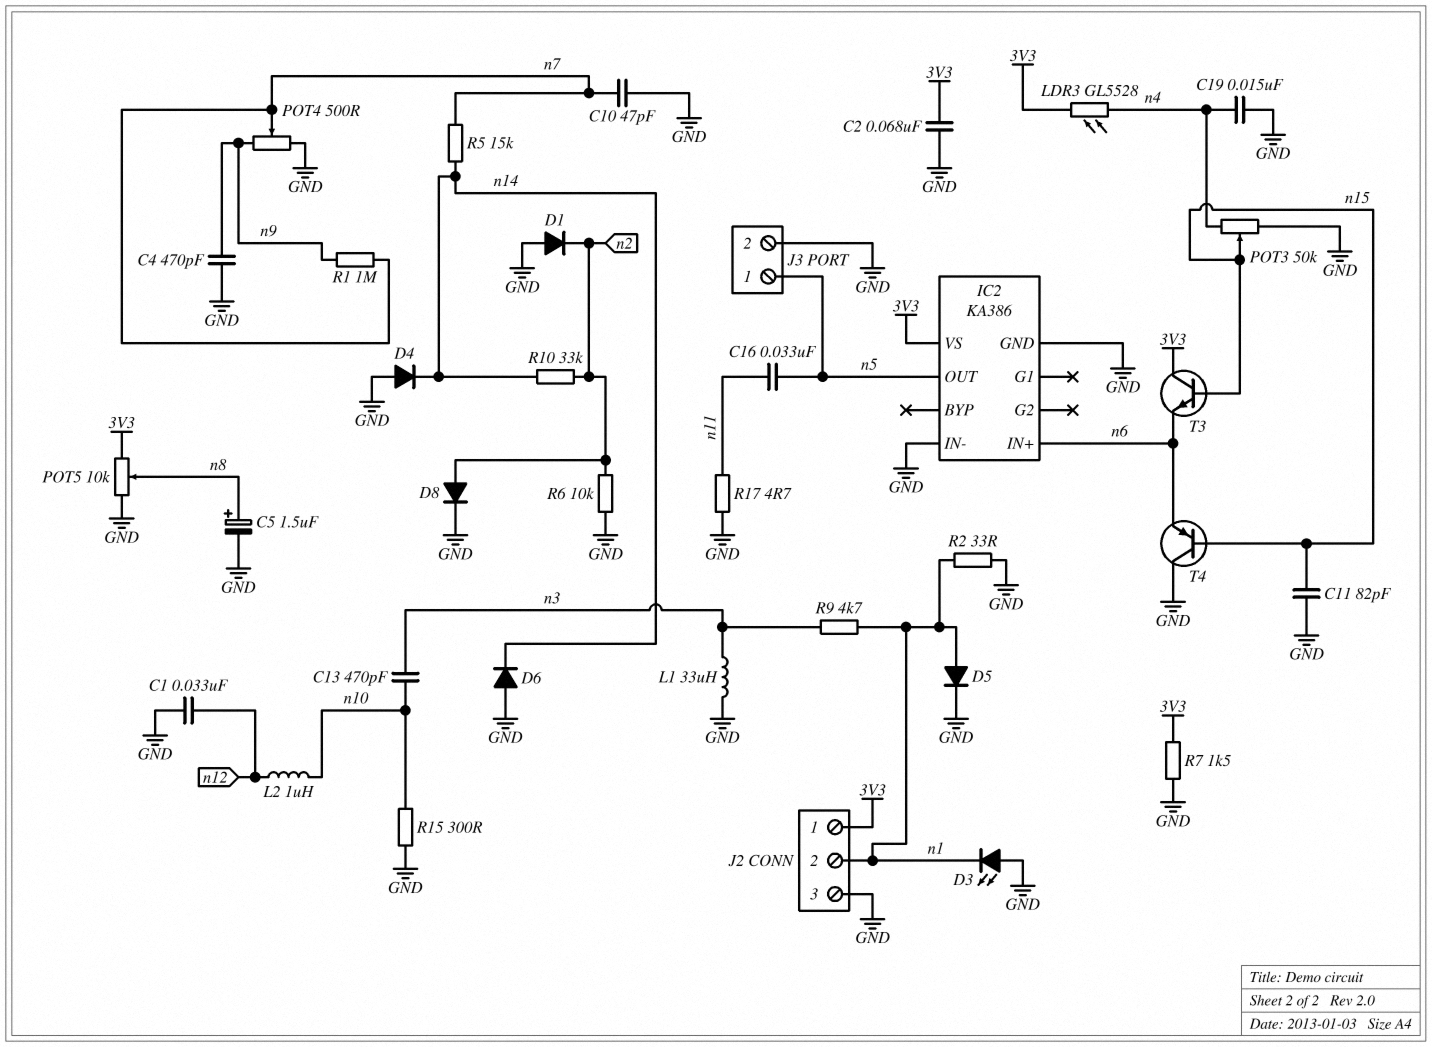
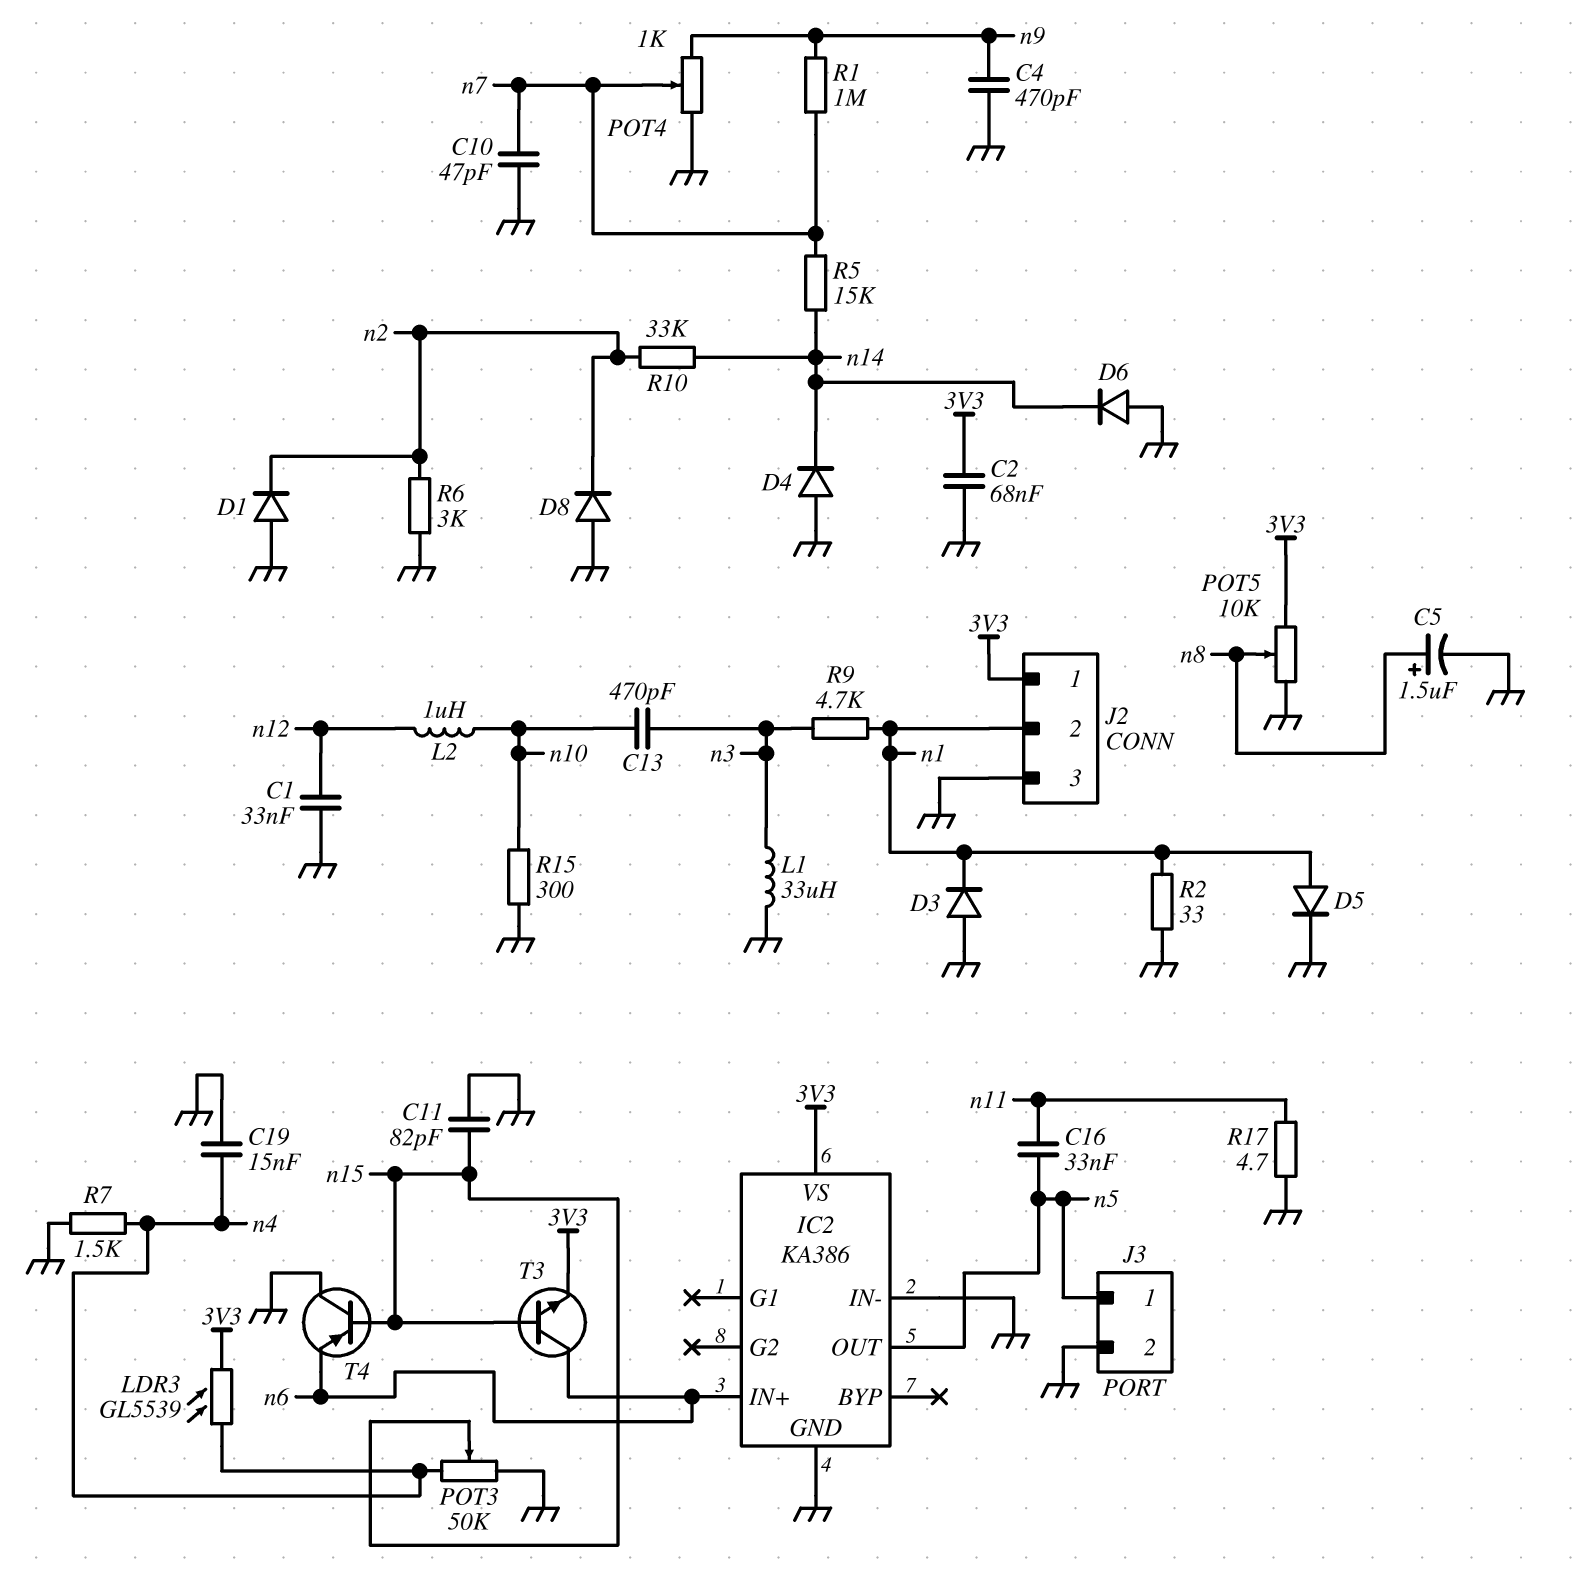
D3: LED (A GND, K n1) -> diode (A GND, K n1)
D8: diode (A n2, K GND) -> diode (A GND, K n2)
LDR3: GL5528 (3V3, n4) -> GL5539 (3V3, n4)
POT4: 500 (GND, n9, wiper n7) -> 1k (GND, n9, wiper n7)
R6: 10k (GND, n2) -> 3k (GND, n2)
R7: 1.5k (3V3, GND) -> 1.5k (GND, n4)
T3: NPN (B n15, C 3V3, E n6) -> NPN (B n15, C n6, E 3V3)

